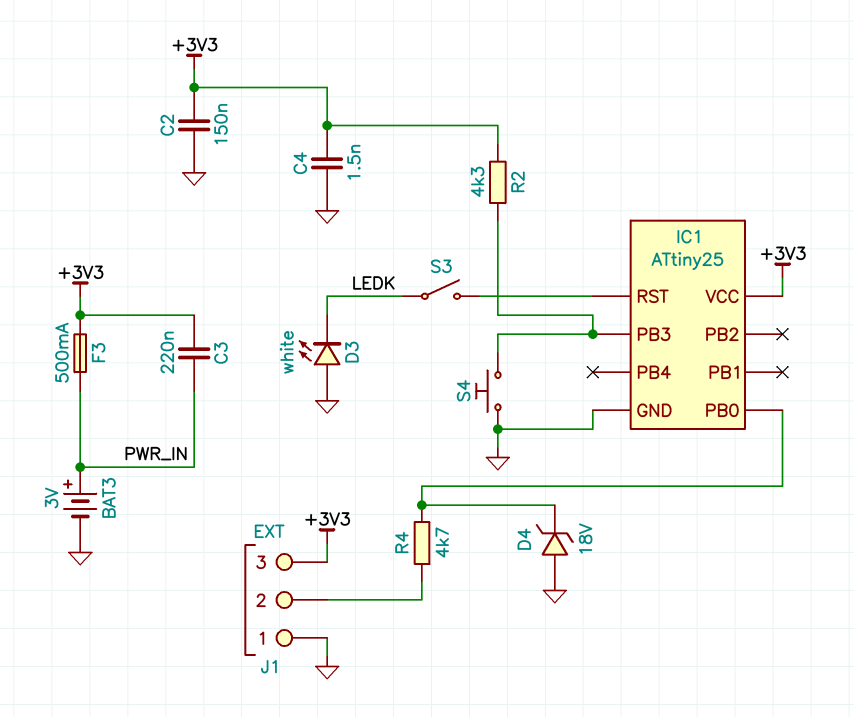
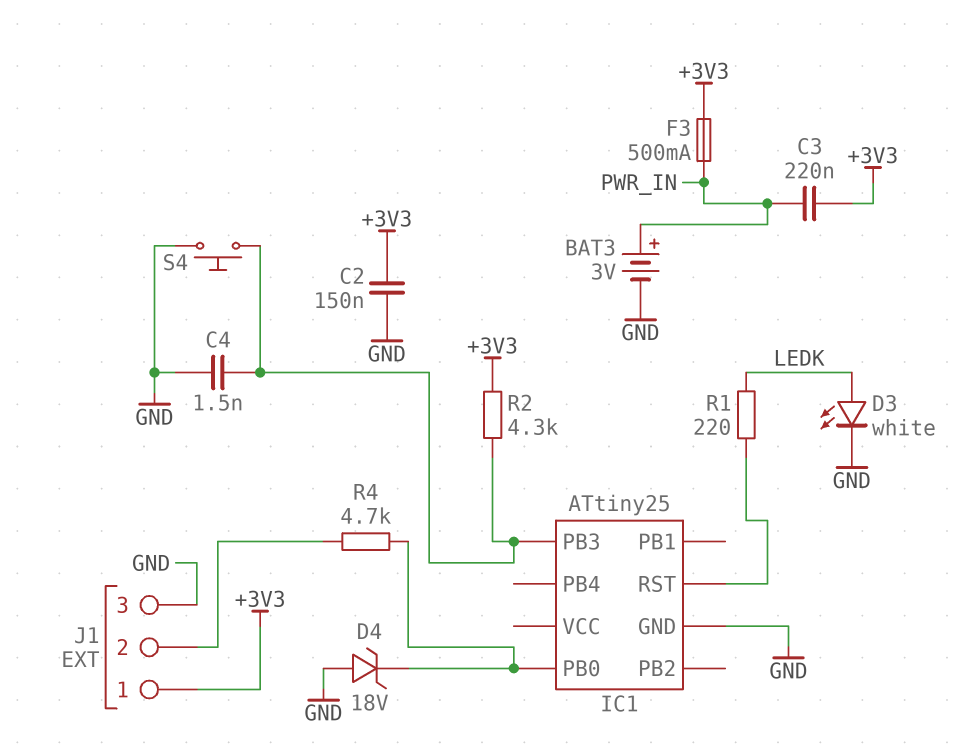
C4: 1.5nF (+3V3, GND) -> 1.5nF (GND, IC1/PB3)
D3: LED white (A GND, K LEDK) -> LED white (A LEDK, K GND)
IC1 pin VCC: +3V3 -> none
J1 pin 1: GND -> +3V3
J1 pin 3: +3V3 -> GND
R1: none -> 220 (IC1/RST, LEDK)
S3: switch (IC1/RST, LEDK) -> none

